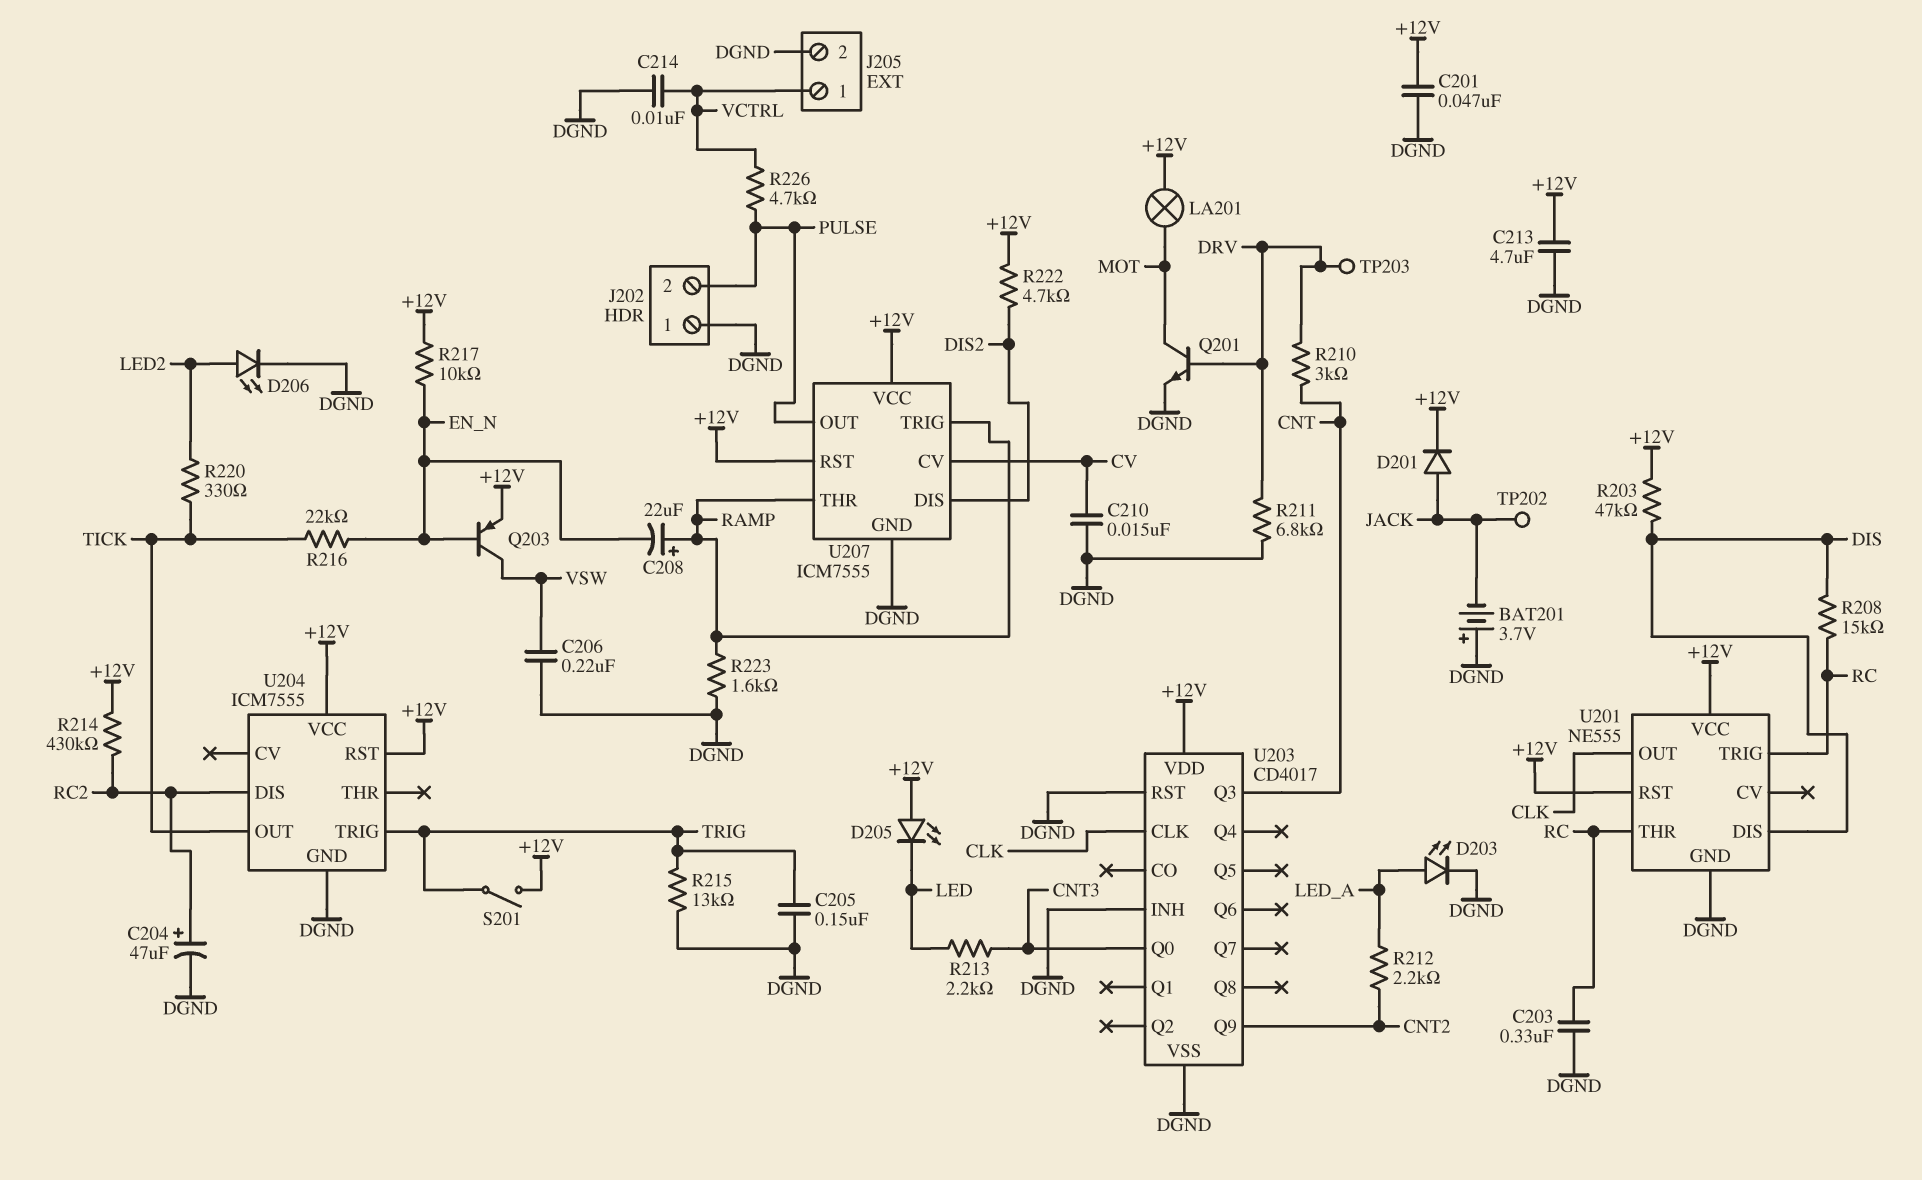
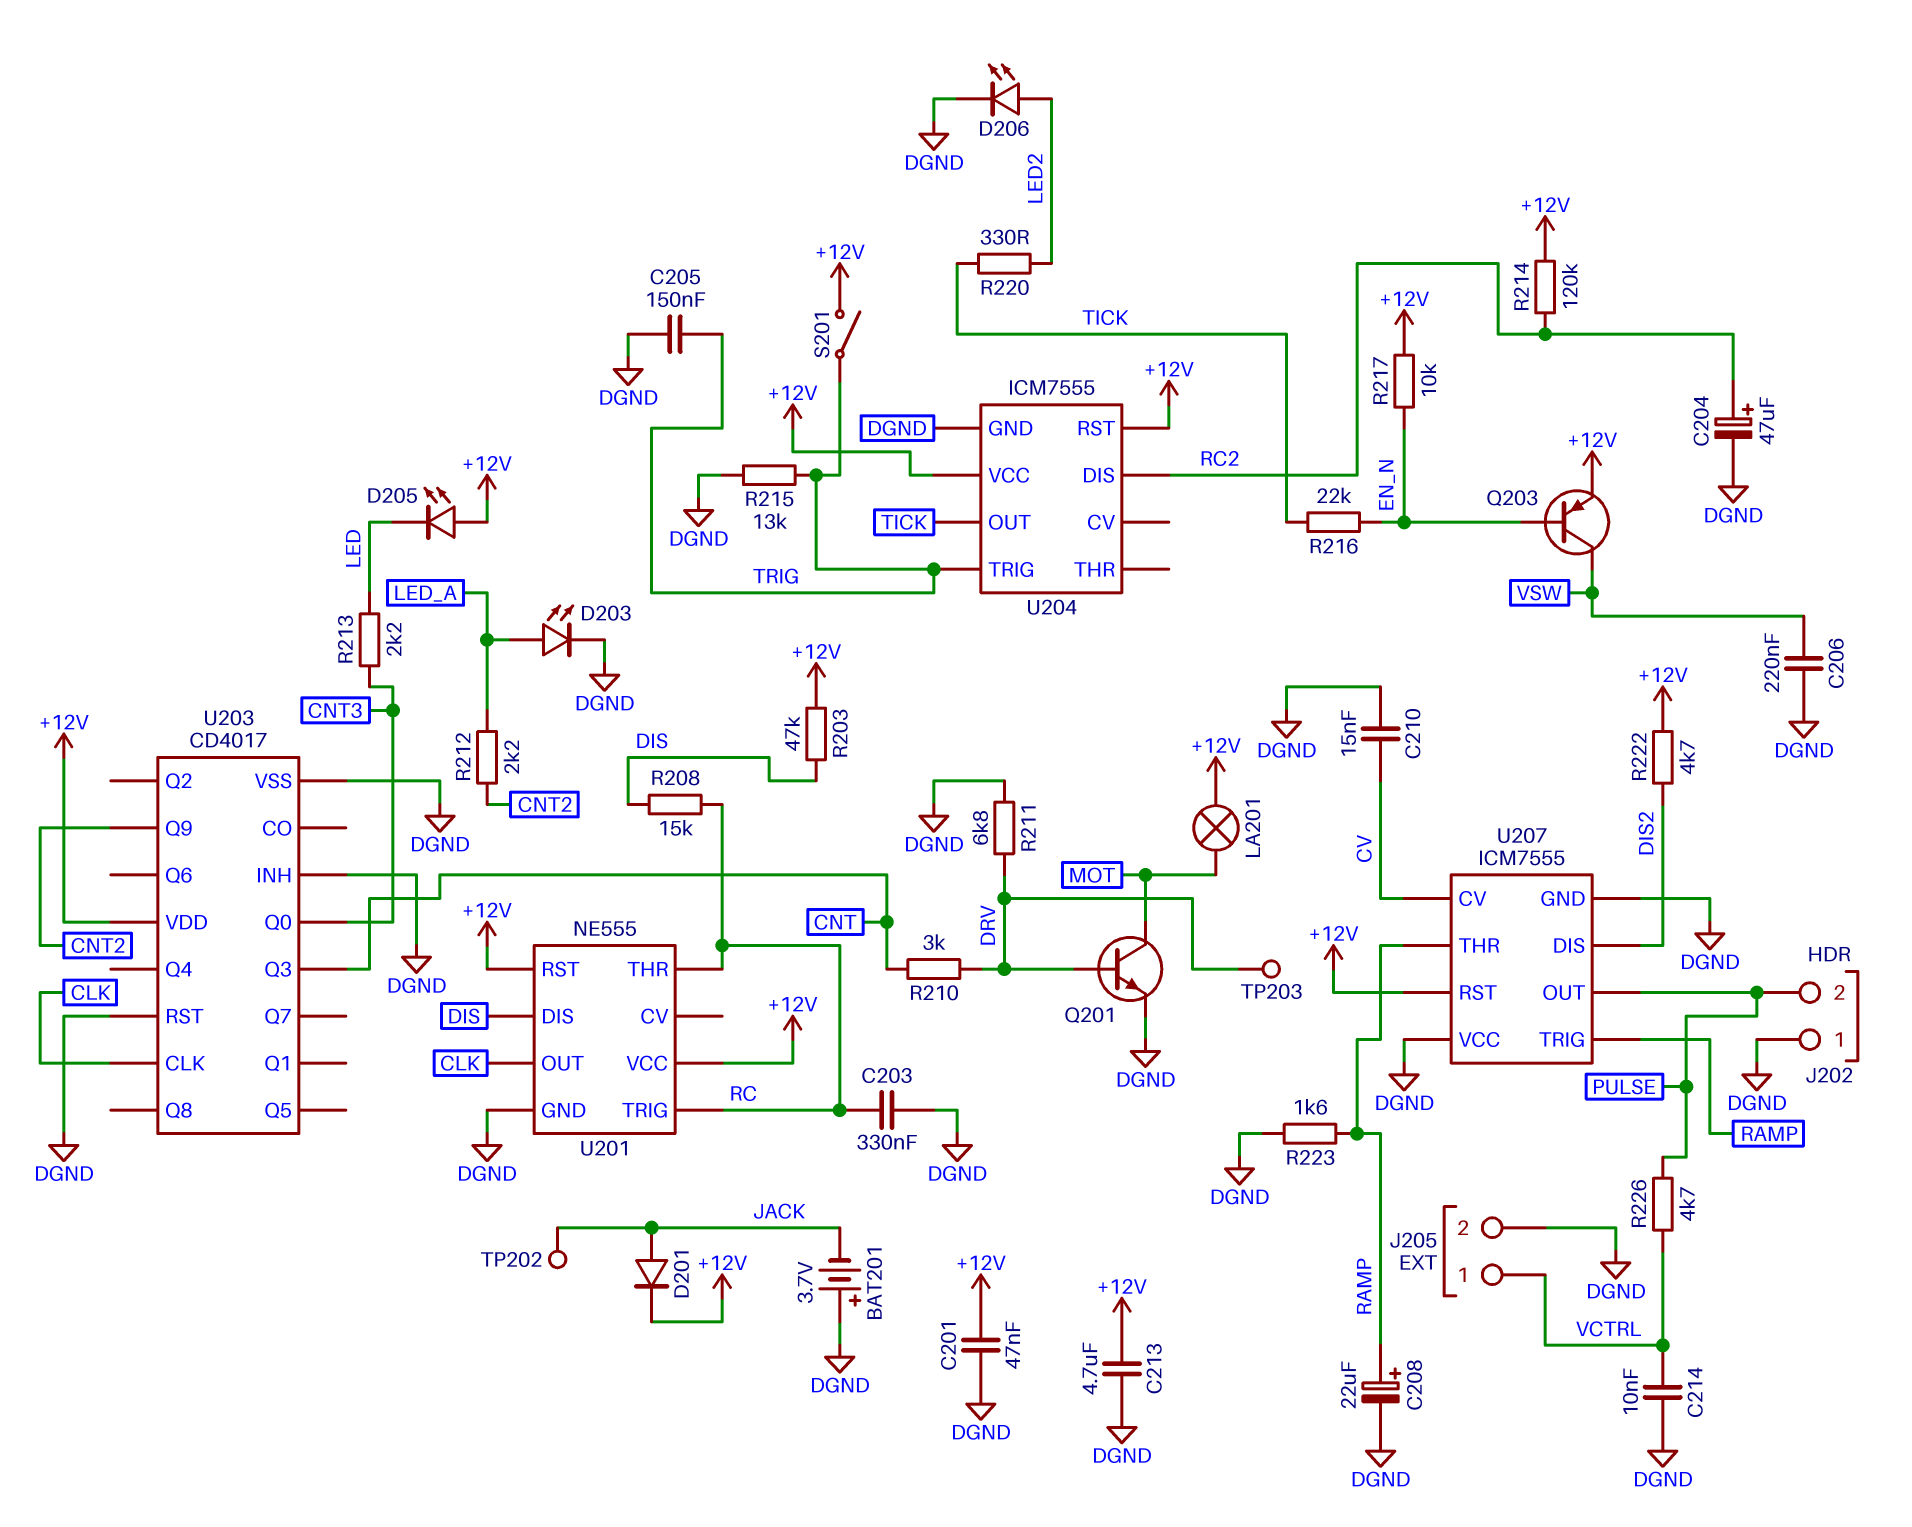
C208: 22uF (plus RAMP, minus EN_N) -> 22uF (plus RAMP, minus DGND)
R214: 430k (+12V, RC2) -> 120k (+12V, RC2)
U207 pin VCC: +12V -> DGND

